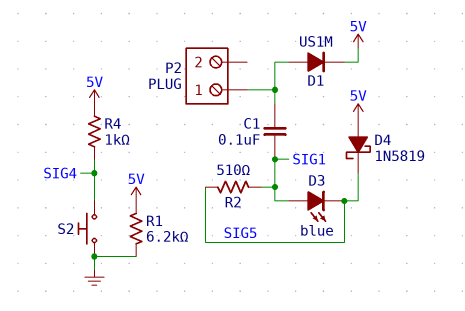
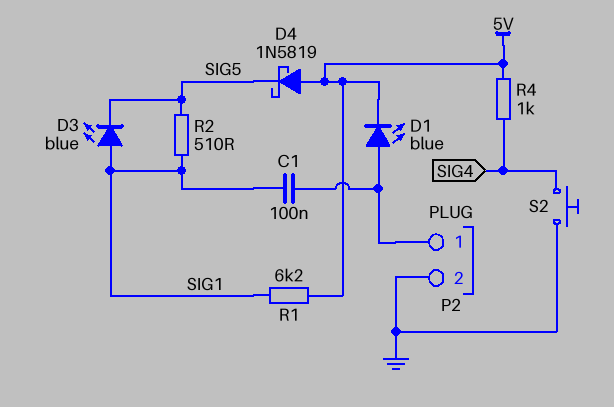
D1: diode US1M (A P2/1, K 5V) -> LED blue (A P2/1, K 5V)
P2 pin 2: none -> GND
R1: 6.2k (5V, GND) -> 6.2k (5V, SIG1)

